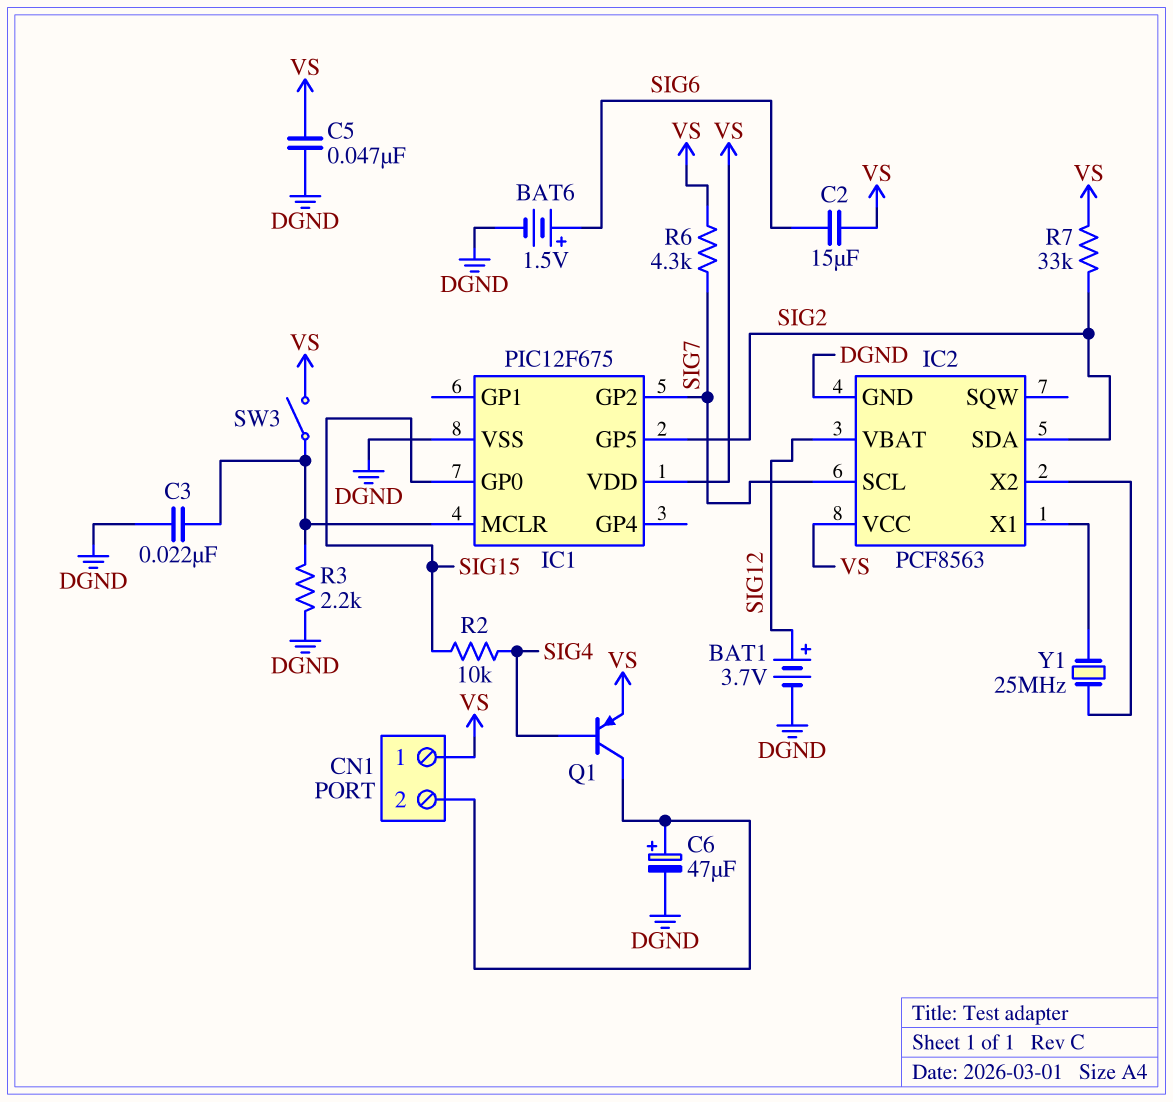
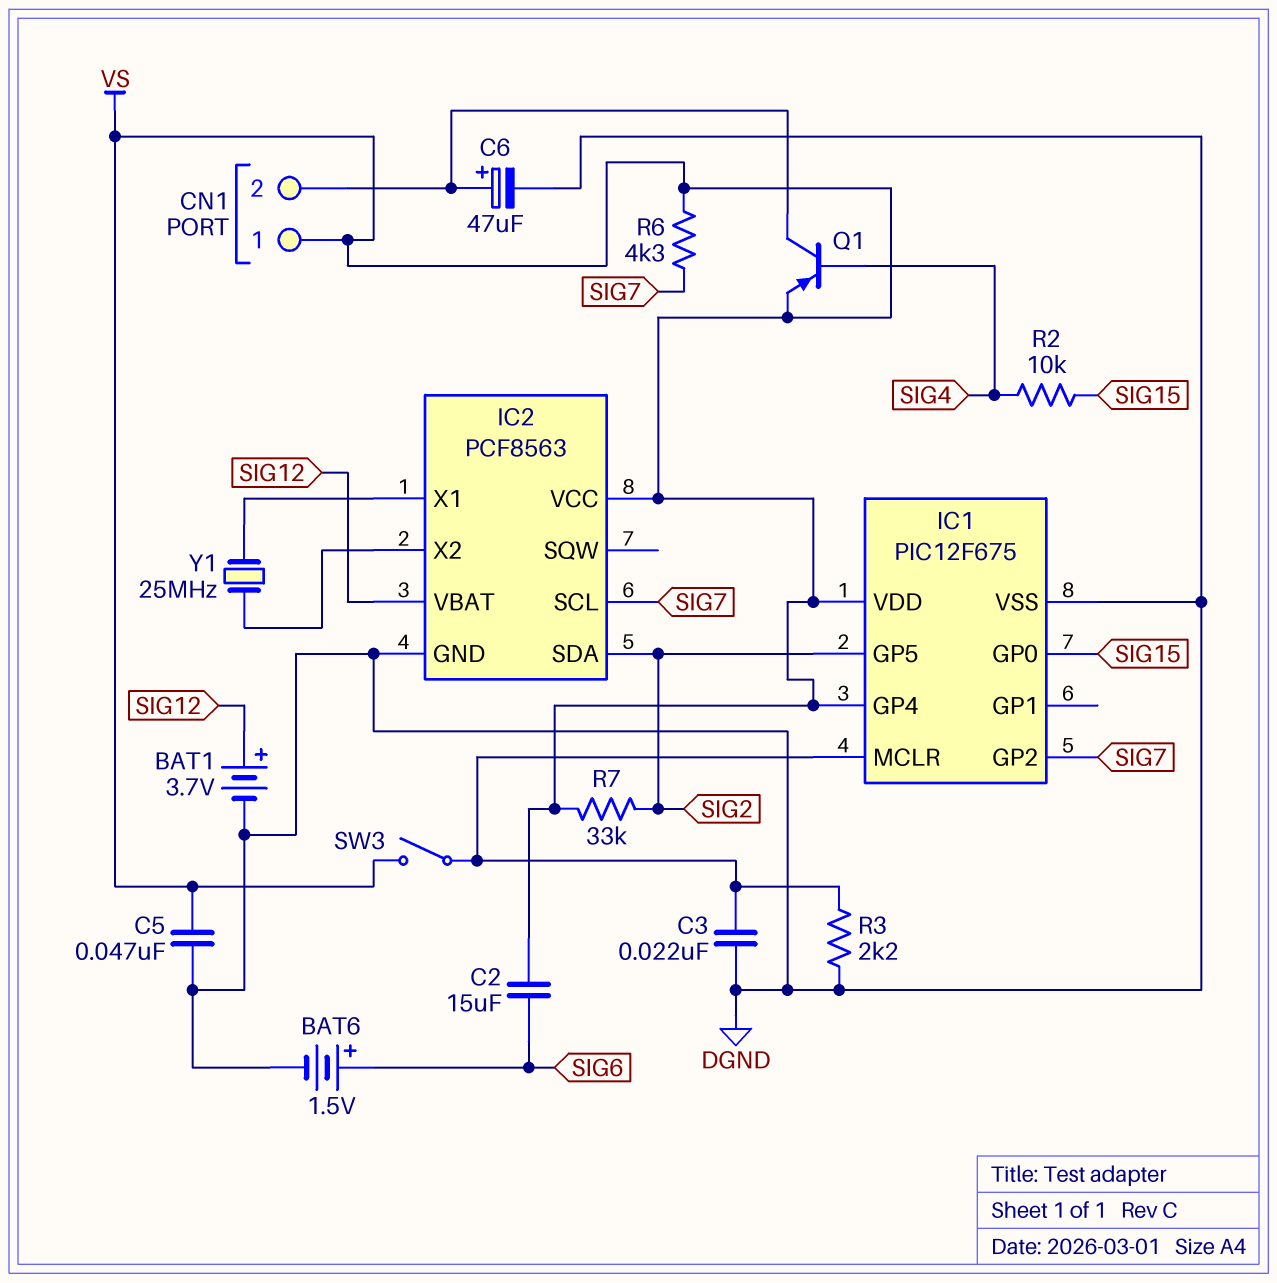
IC1 pin GP4: none -> VS

